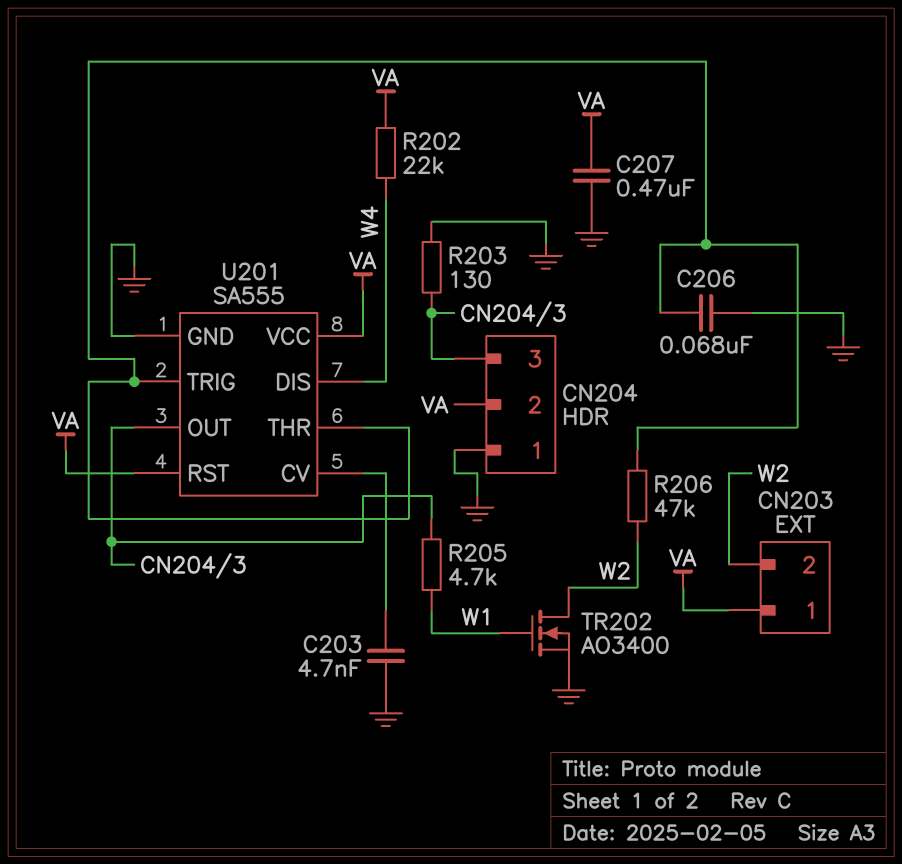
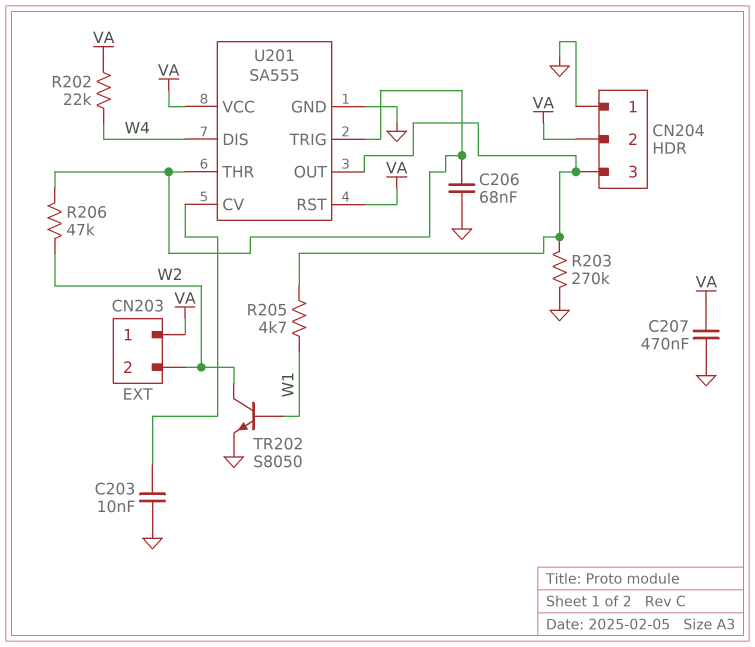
C203: 4.7nF (GND, U201/CV) -> 10nF (GND, U201/CV)
R203: 130 (CN204/3, GND) -> 270k (CN204/3, GND)
TR202: NMOS AO3400 (G W1, D W2, S GND) -> NPN S8050 (B W1, C W2, E GND)

